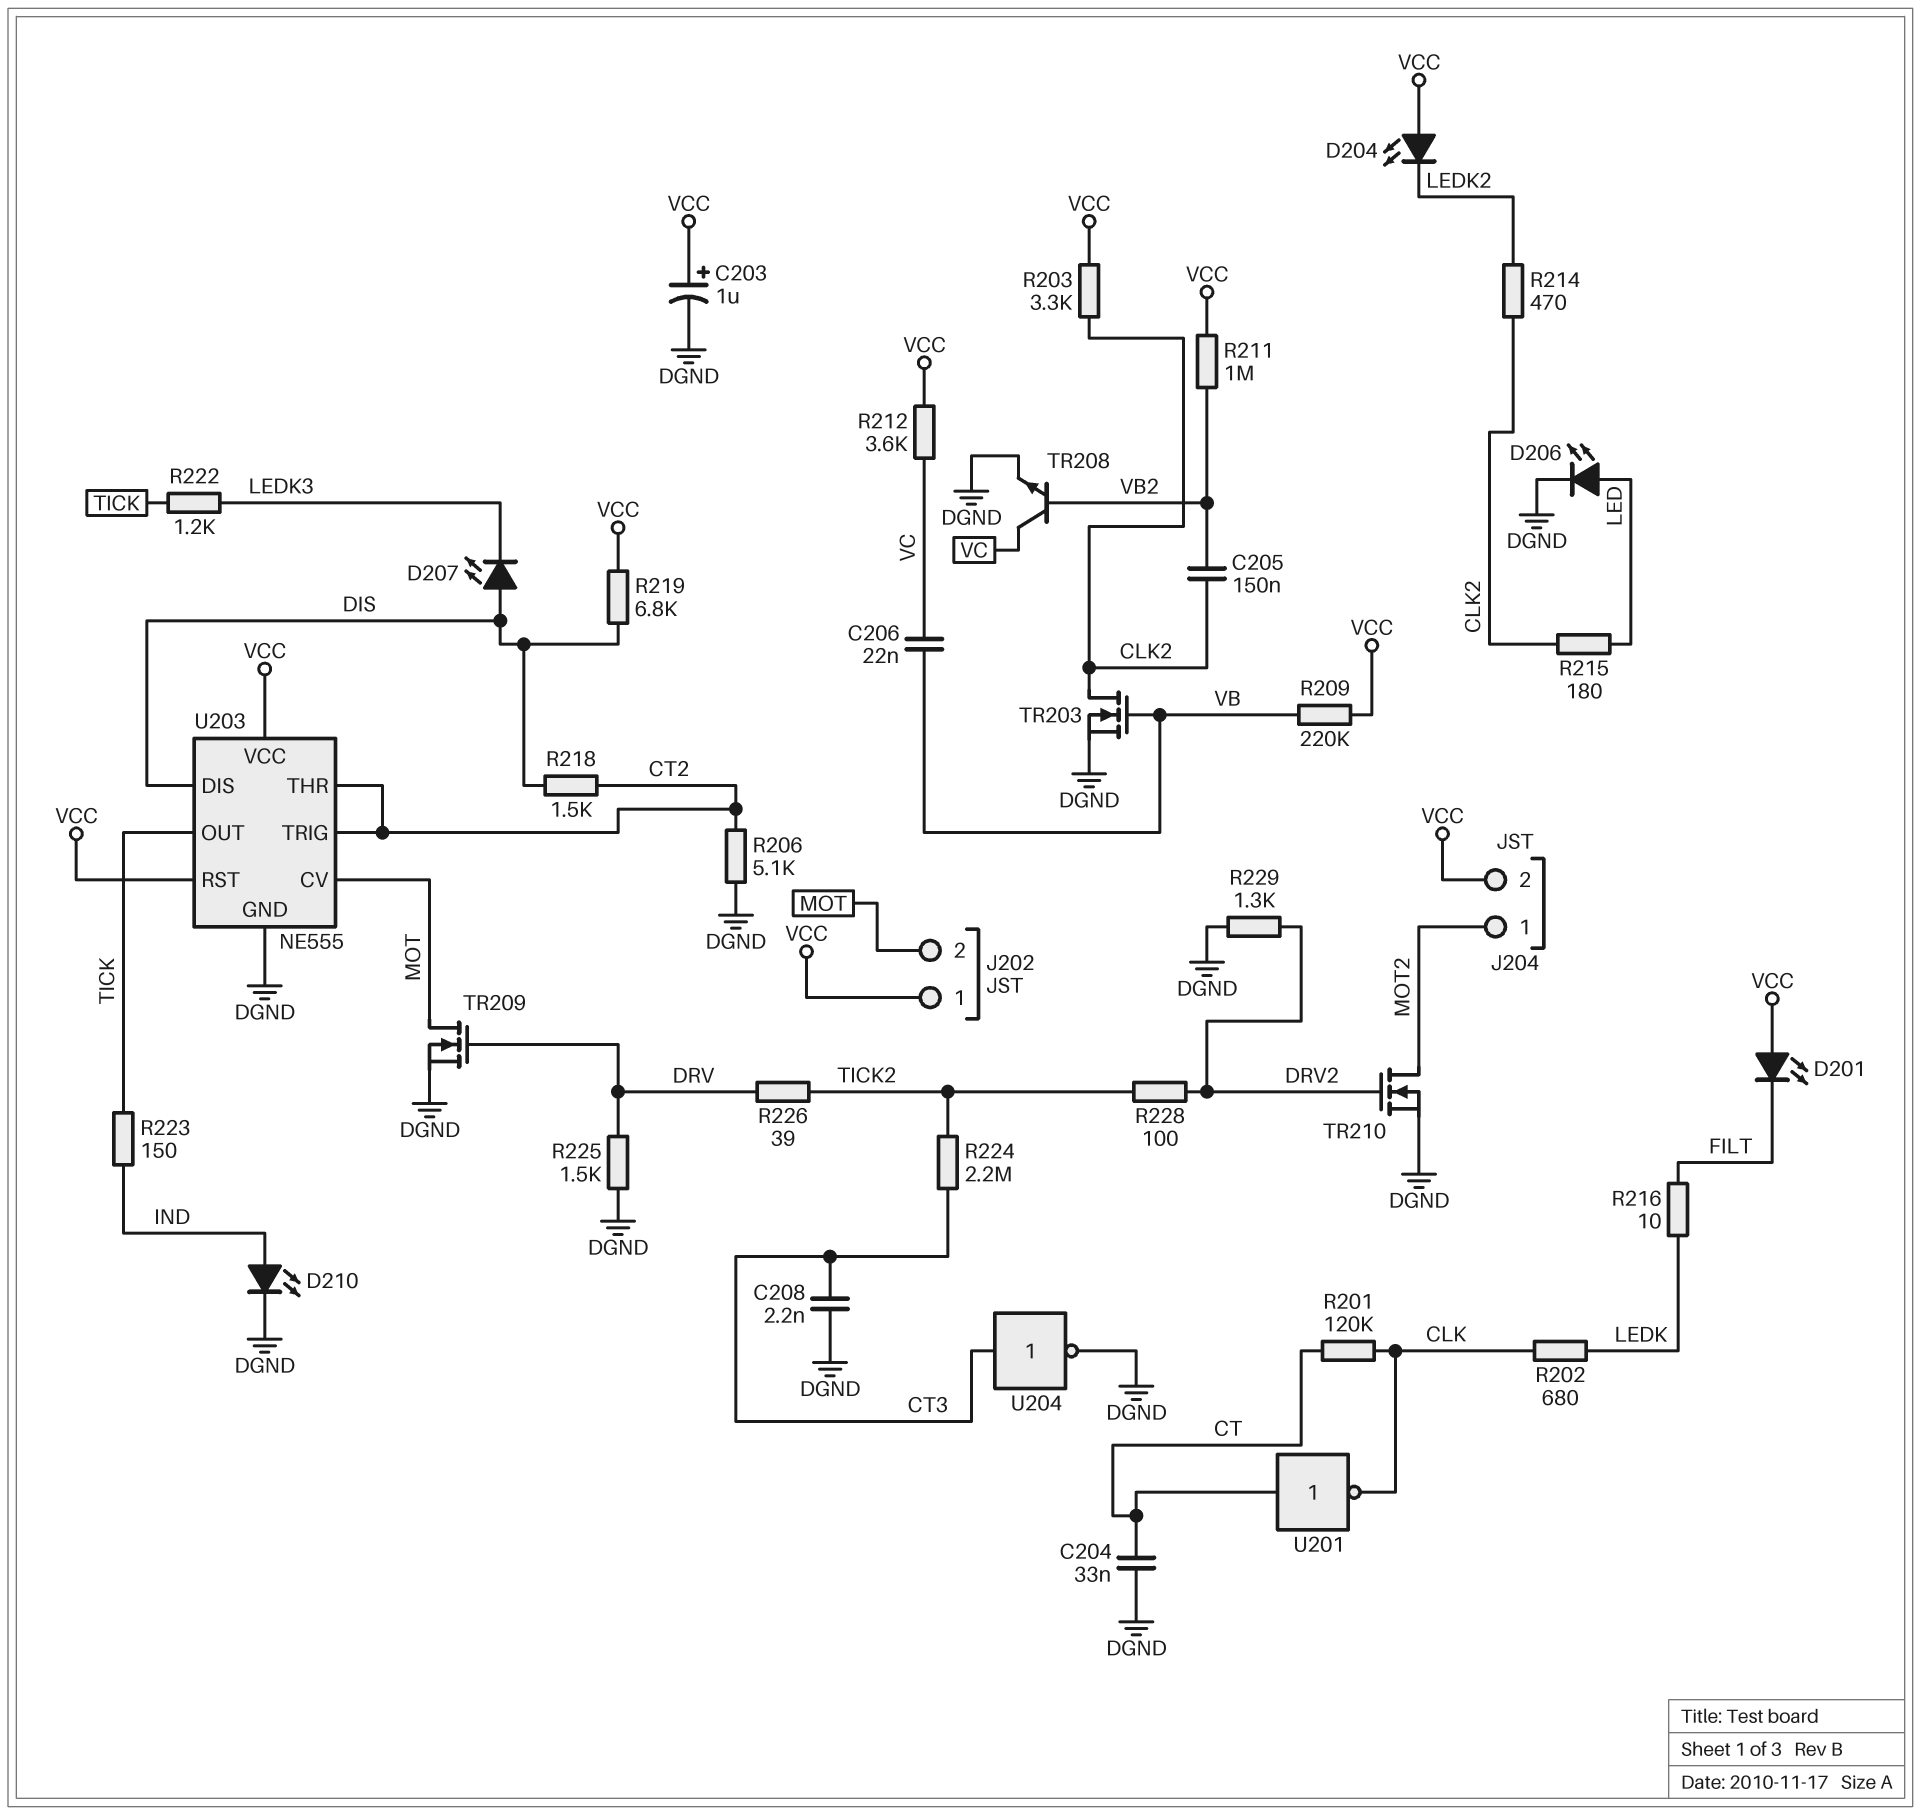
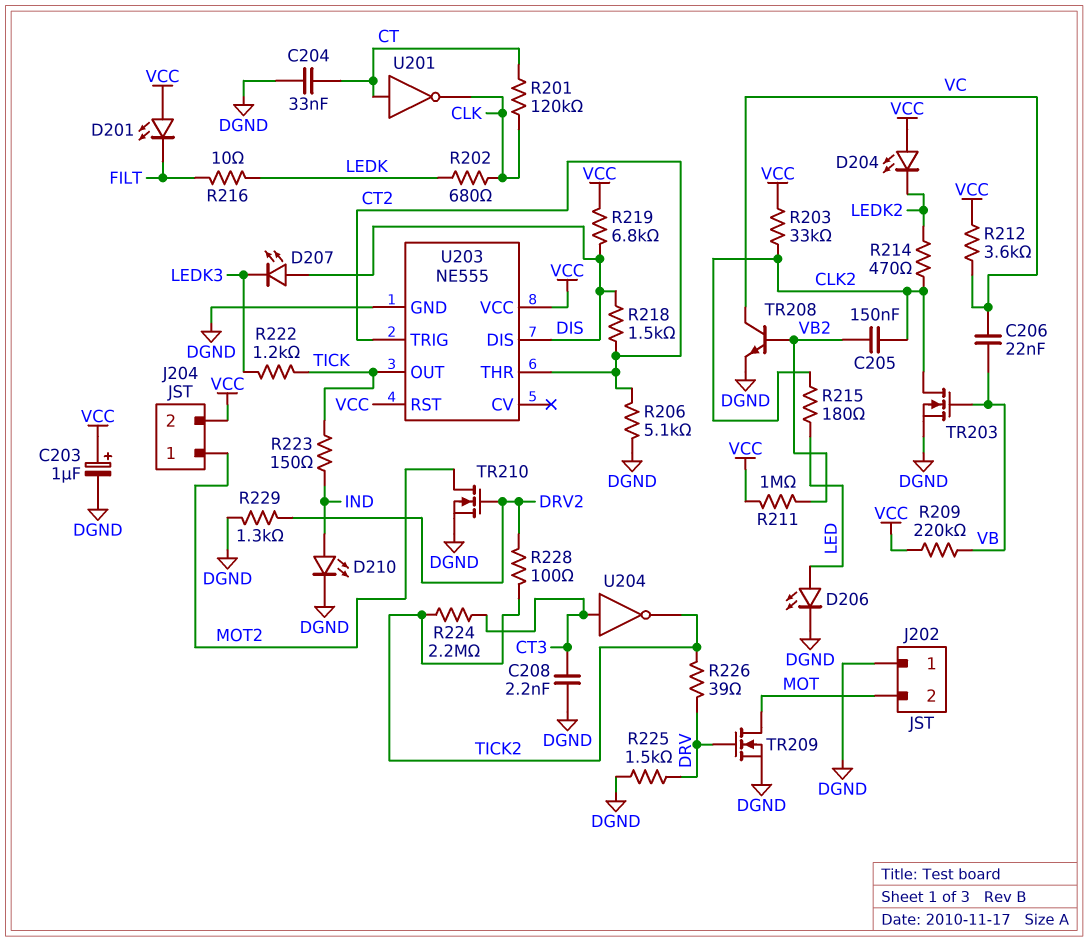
J202 pin 1: VCC -> DGND
R203: 3.3k (CLK2, VCC) -> 33k (CLK2, VCC)
U203 pin CV: MOT -> none
U204: NOT (in CT3, out DGND) -> NOT (in CT3, out TICK2)

